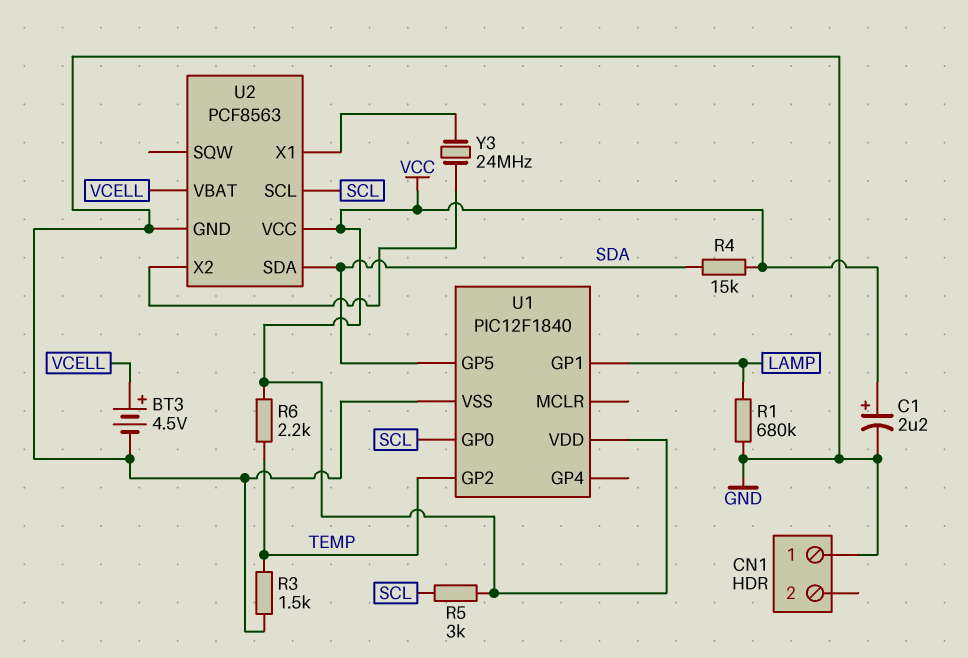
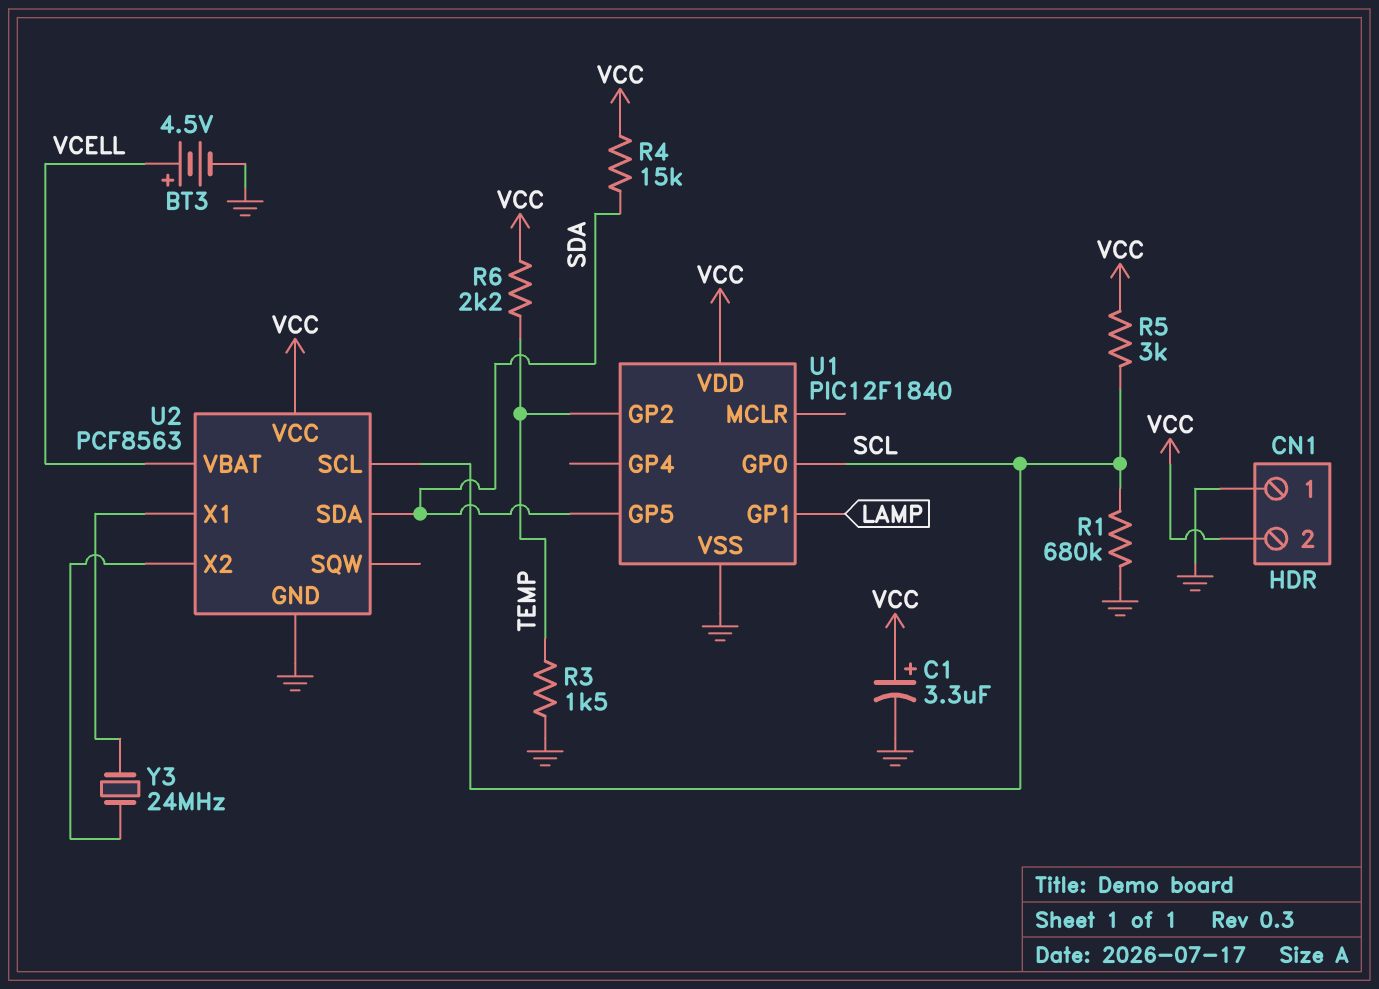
C1: 2.2uF (plus VCC, minus GND) -> 3.3uF (plus VCC, minus GND)
CN1 pin 2: none -> VCC
R1: 680k (GND, LAMP) -> 680k (GND, SCL)

